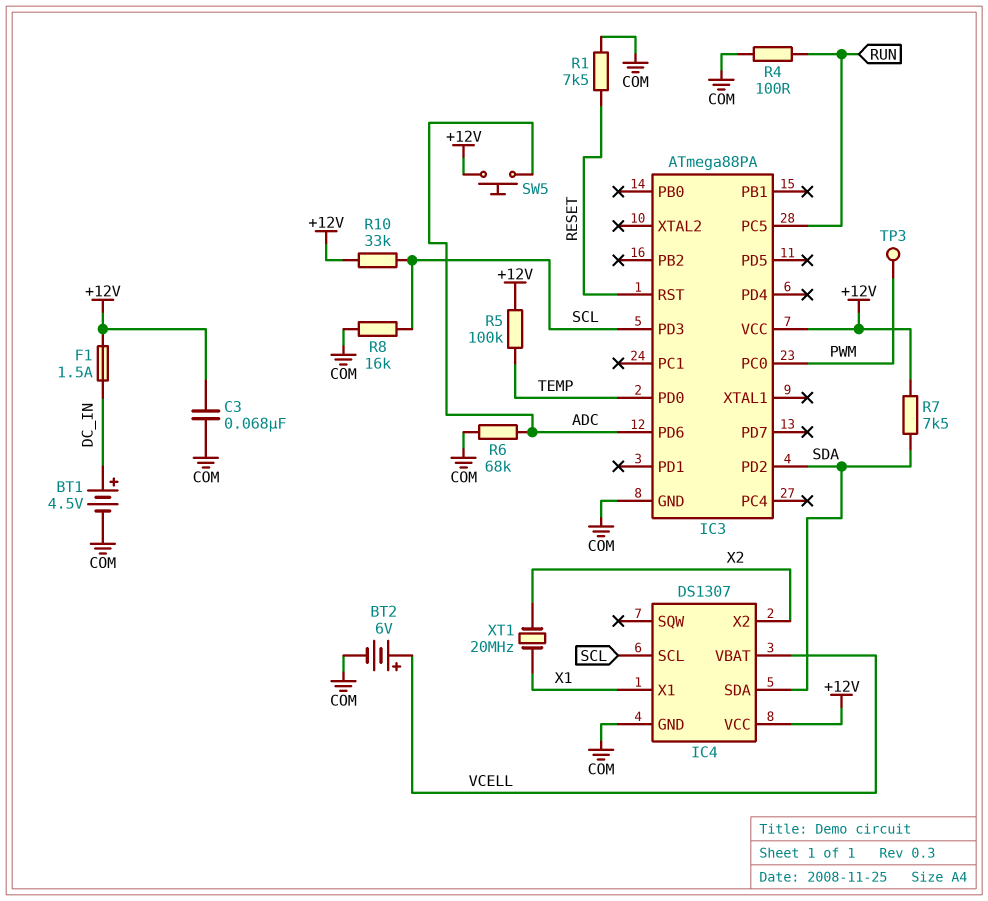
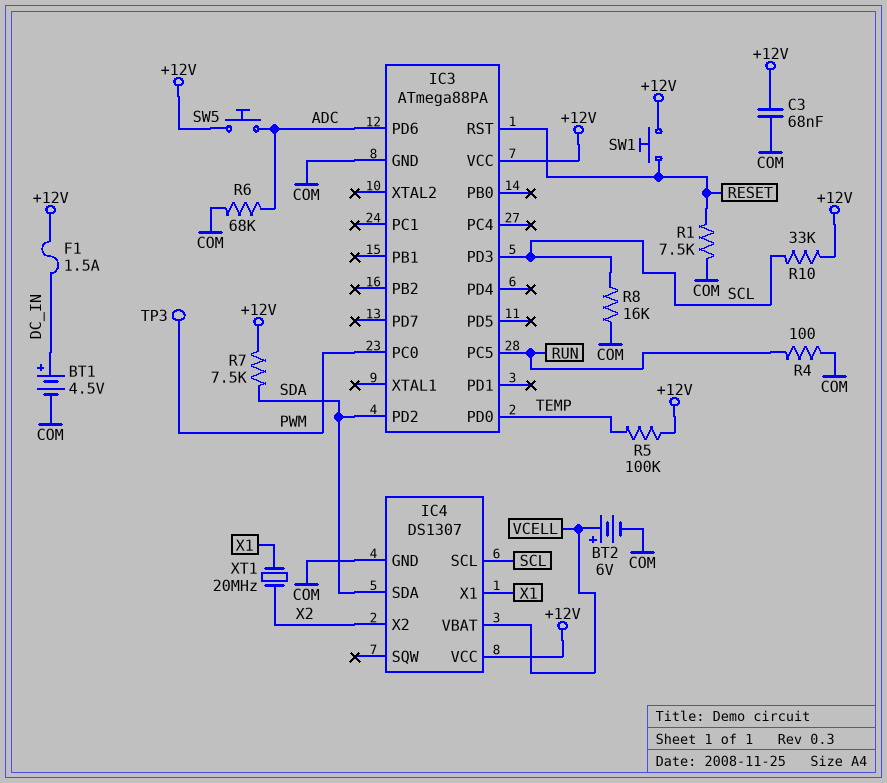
SW1: none -> button (+12V, RESET)

